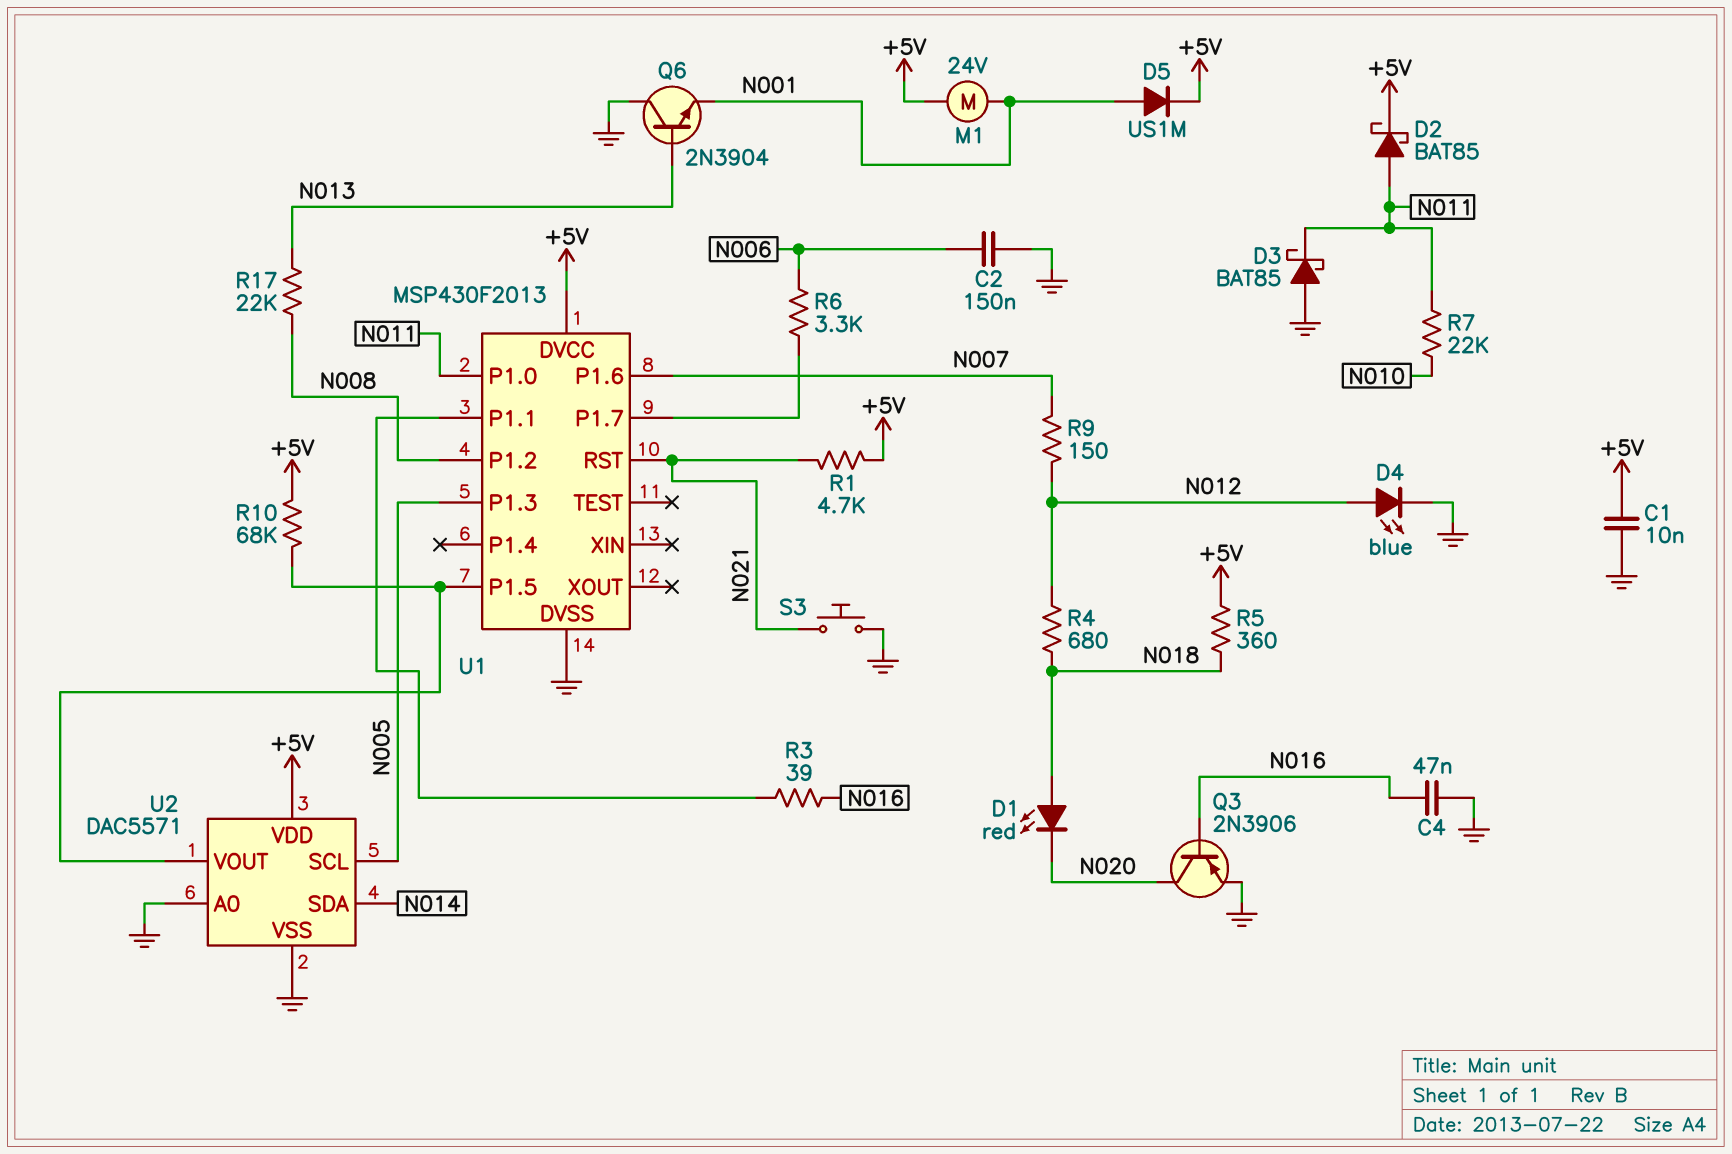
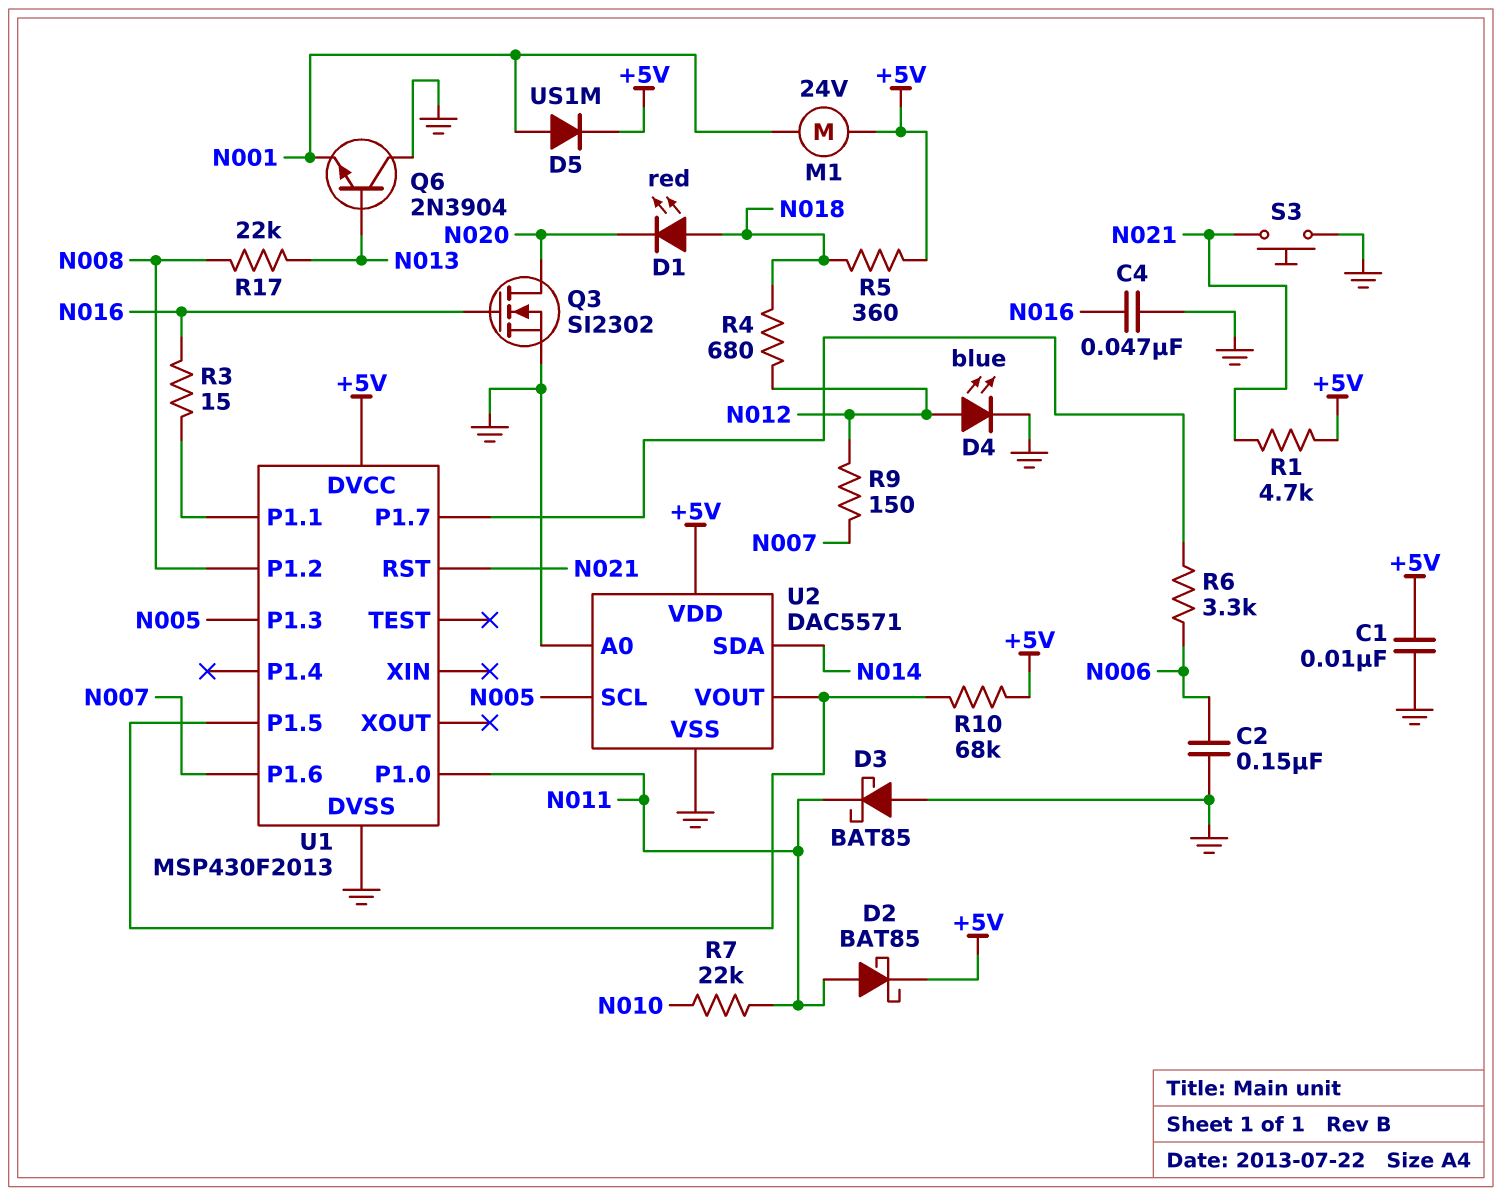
Q3: PNP 2N3906 (B N016, C N020, E GND) -> NMOS SI2302 (G N016, D N020, S GND)
R3: 39 (N016, U1/P1.1) -> 15 (N016, U1/P1.1)

